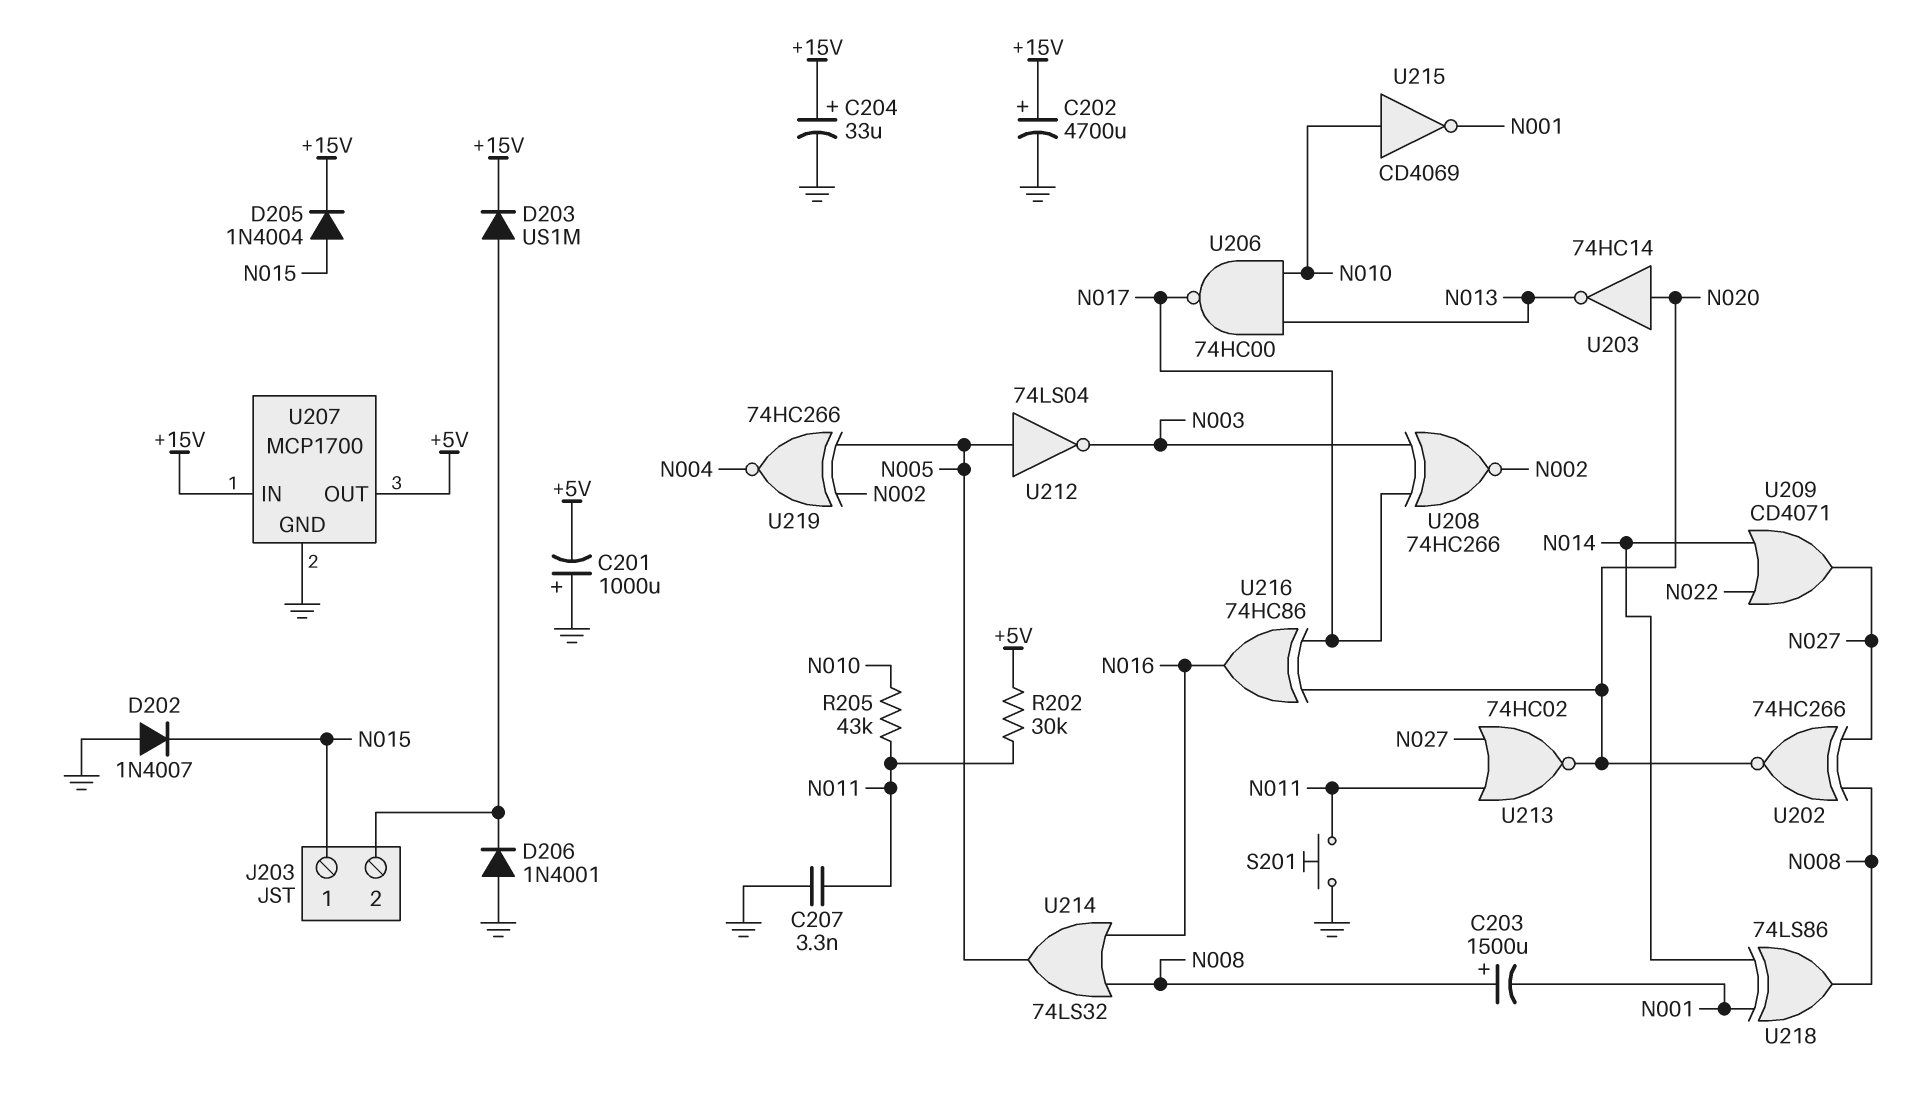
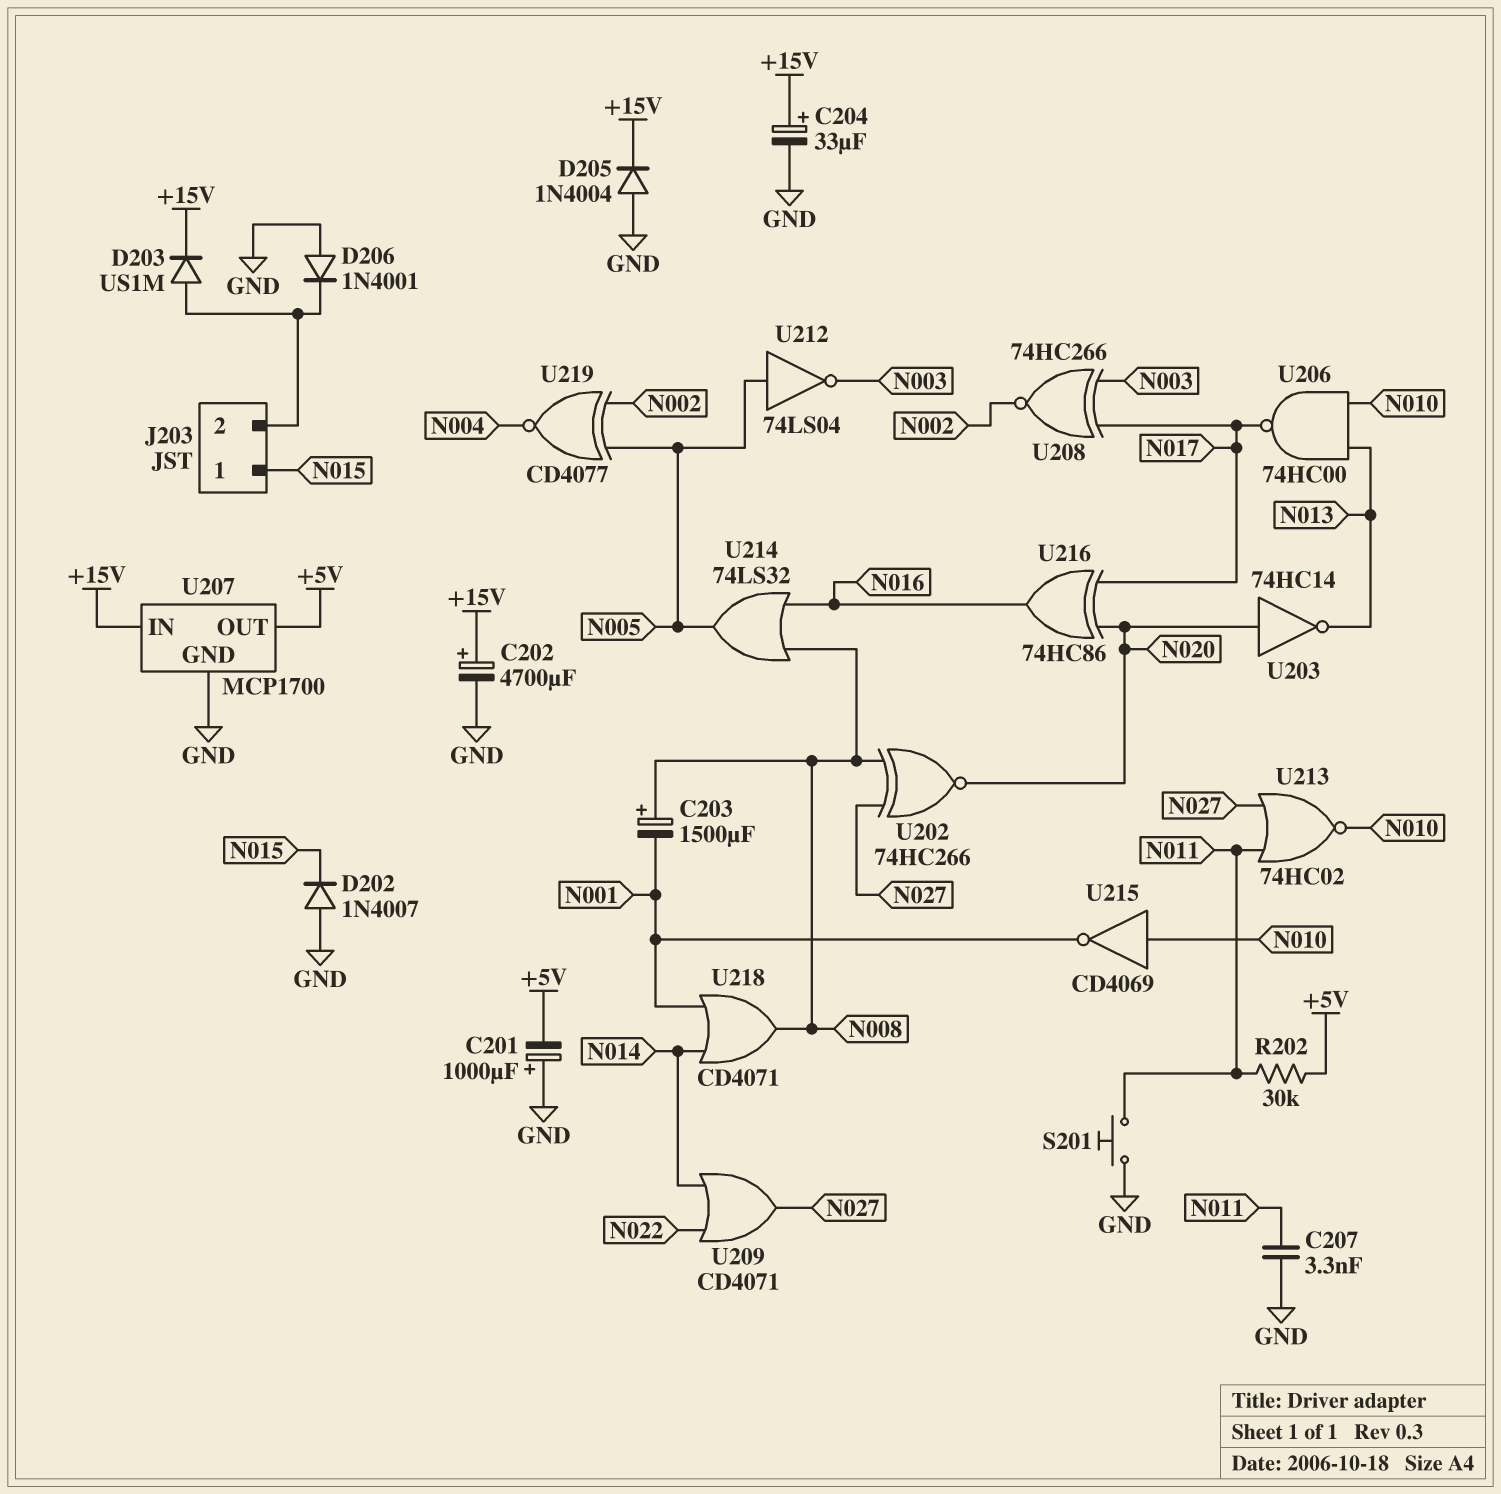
D205: diode 1N4004 (A N015, K +15V) -> diode 1N4004 (A GND, K +15V)
R205: 43k (N010, N011) -> none
U213: NOR 74HC02 (in N011, in N027, out N020) -> NOR 74HC02 (in N011, in N027, out N010)
U218: XOR 74LS86 (in N001, in N014, out N008) -> OR CD4071 (in N001, in N014, out N008)
U219: XNOR 74HC266 (in N002, in N005, out N004) -> XNOR CD4077 (in N002, in N005, out N004)

